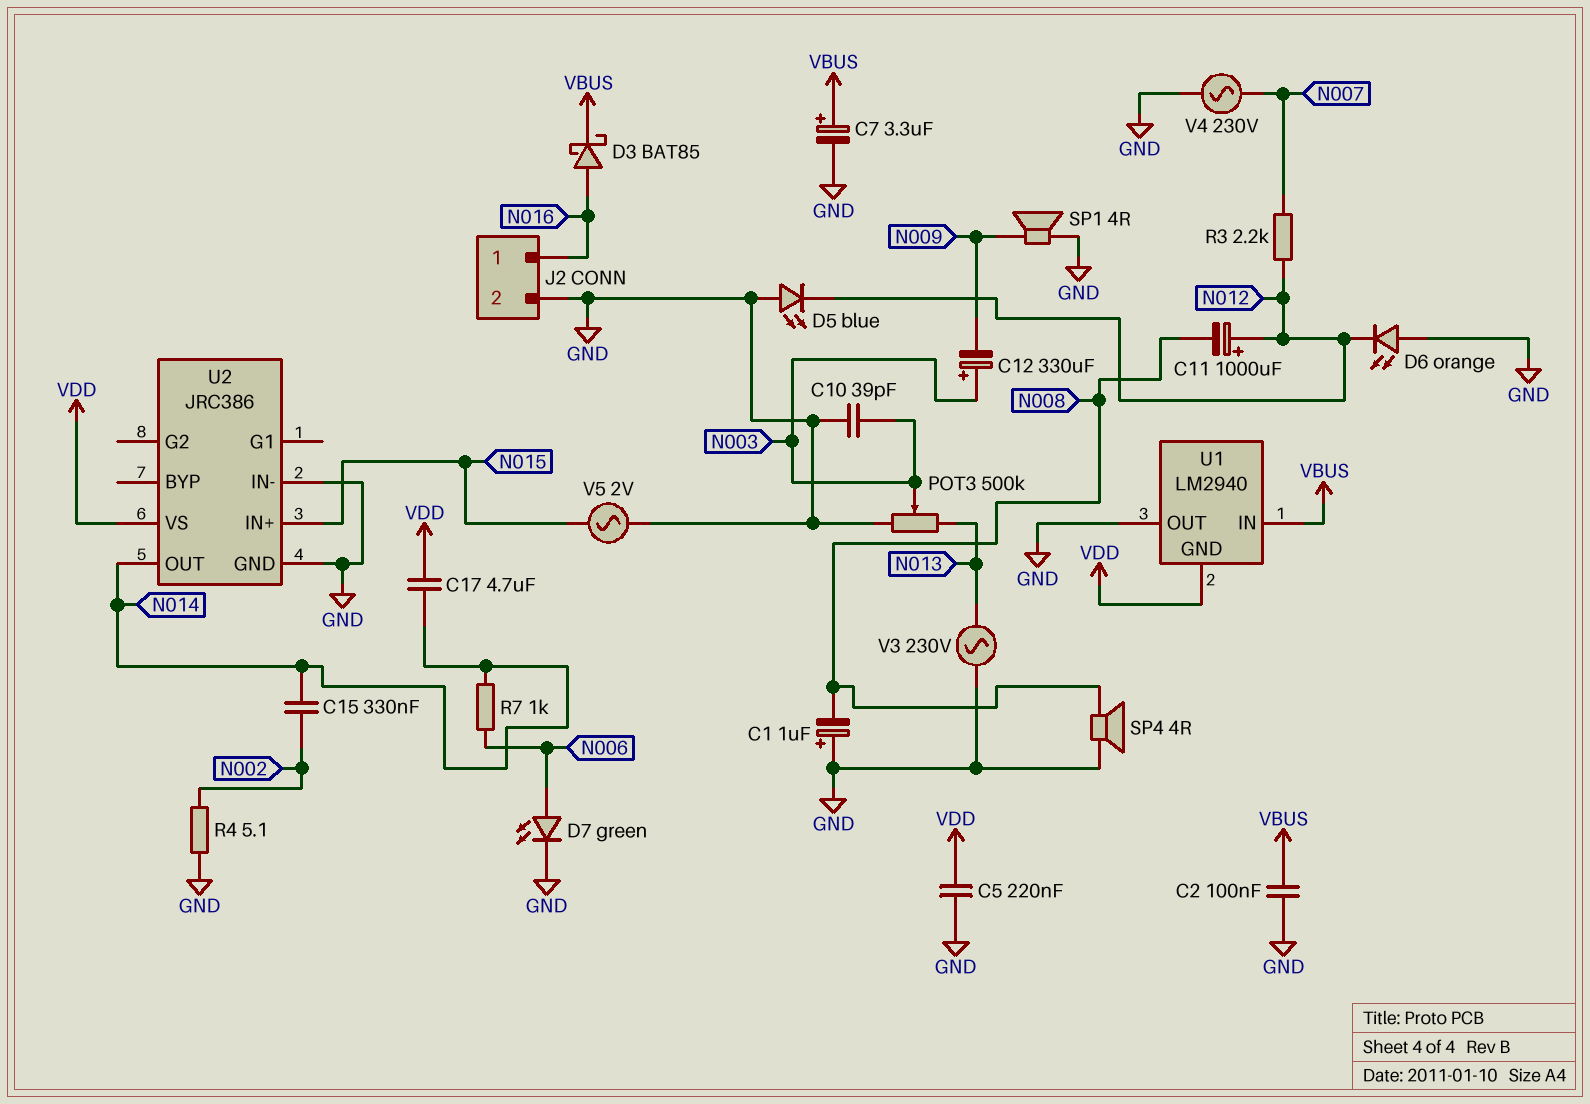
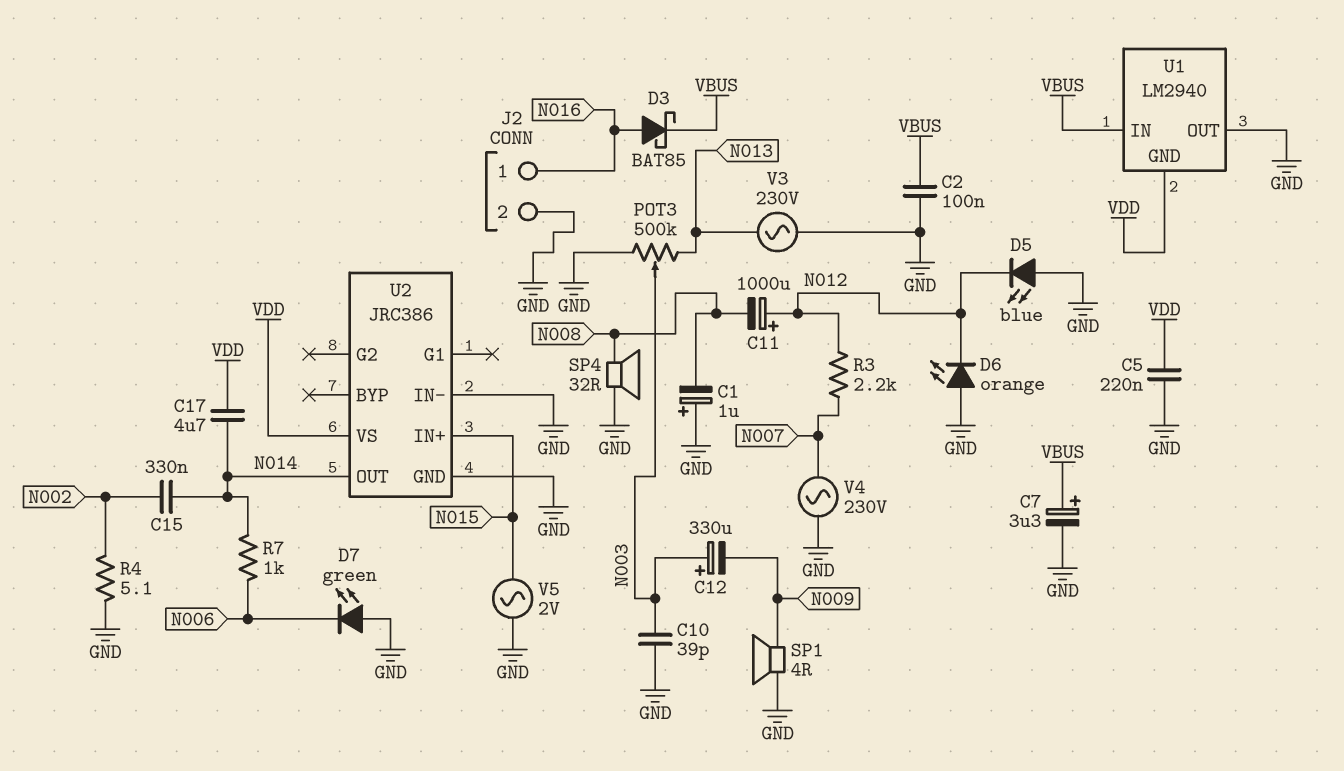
D7: LED green (A N006, K GND) -> LED green (A GND, K N006)
SP4: speaker 4R (GND, N008) -> speaker 32R (GND, N008)

